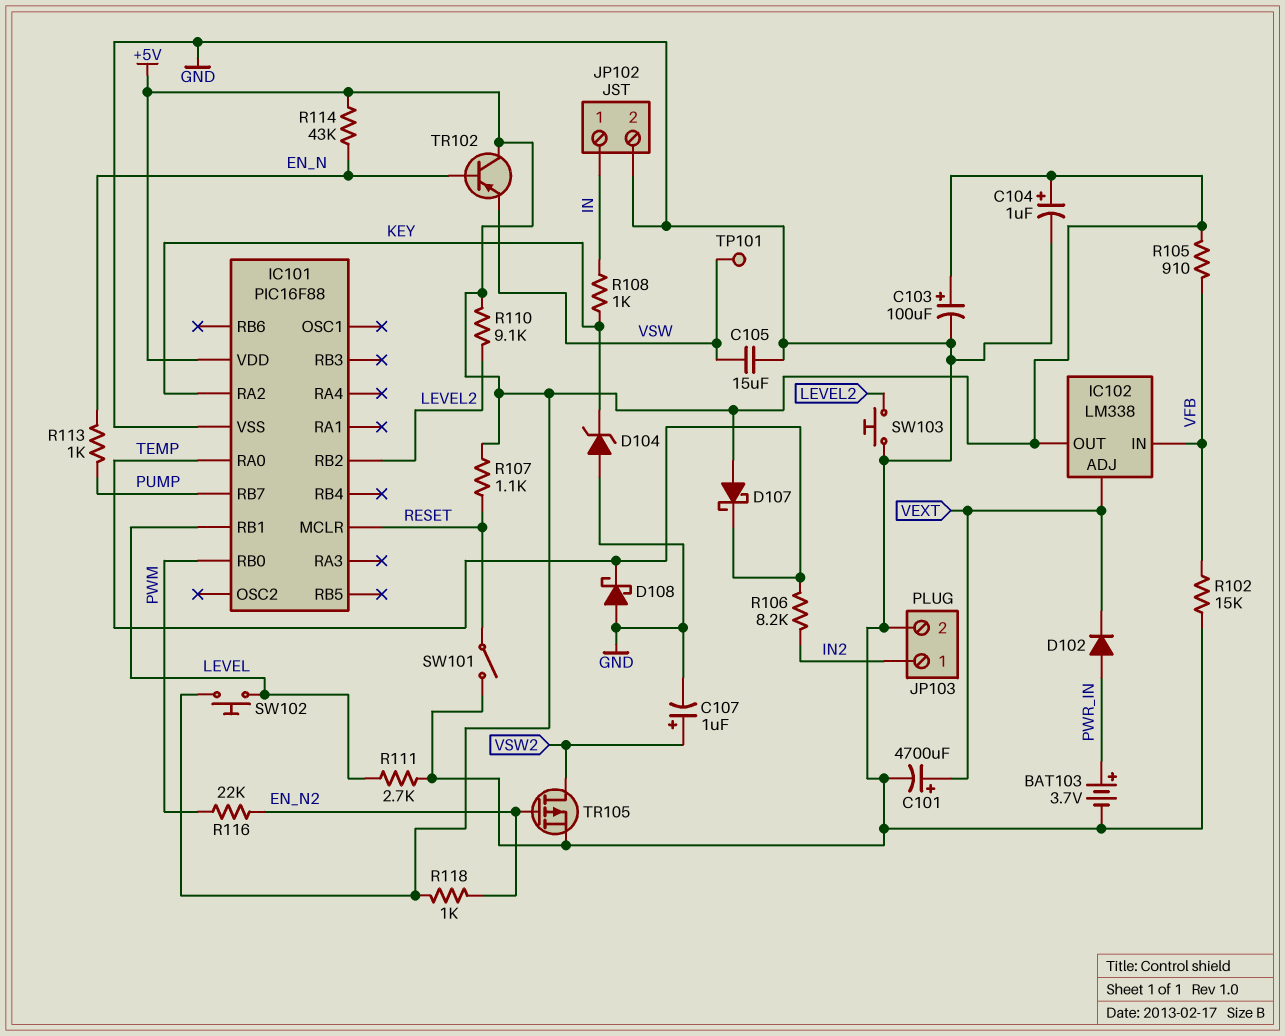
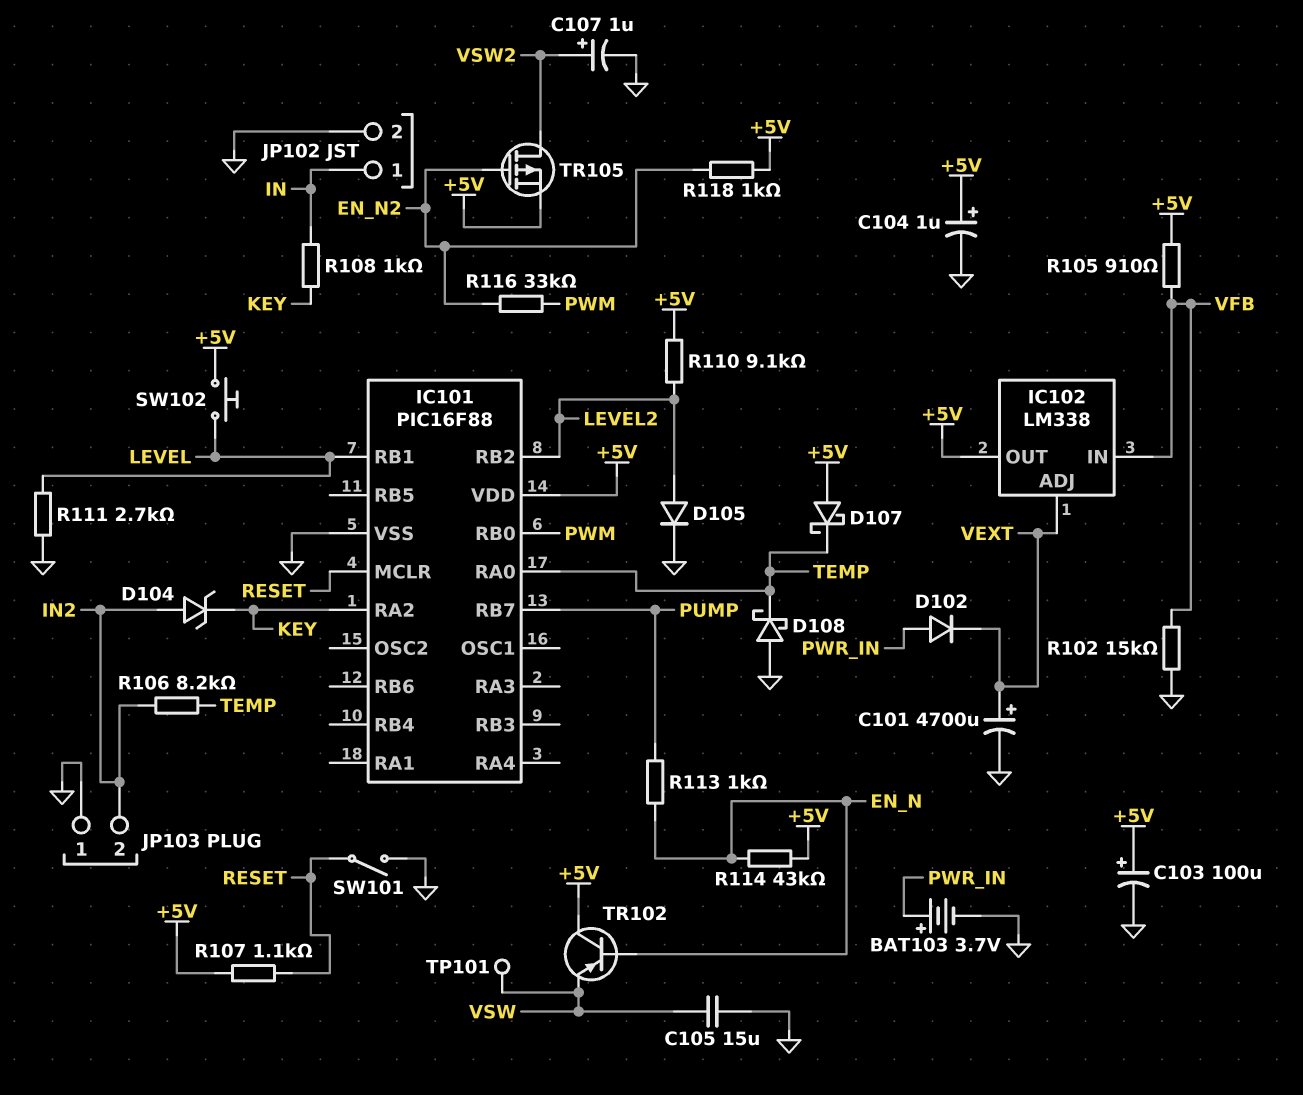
D104: zener (A GND, K KEY) -> zener (A IN2, K KEY)
D105: none -> diode (A LEVEL2, K GND)
JP103 pin 1: IN2 -> GND
JP103 pin 2: GND -> IN2
R116: 22k (EN_N2, PWM) -> 33k (EN_N2, PWM)
SW103: button (GND, LEVEL2) -> none
TR105: PMOS (G EN_N2, D VSW2, S GND) -> PMOS (G EN_N2, D VSW2, S +5V)

